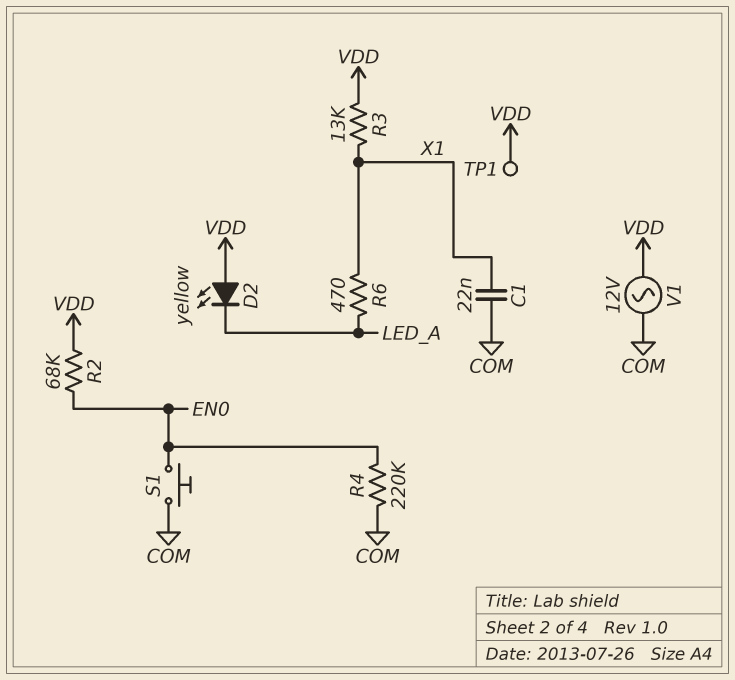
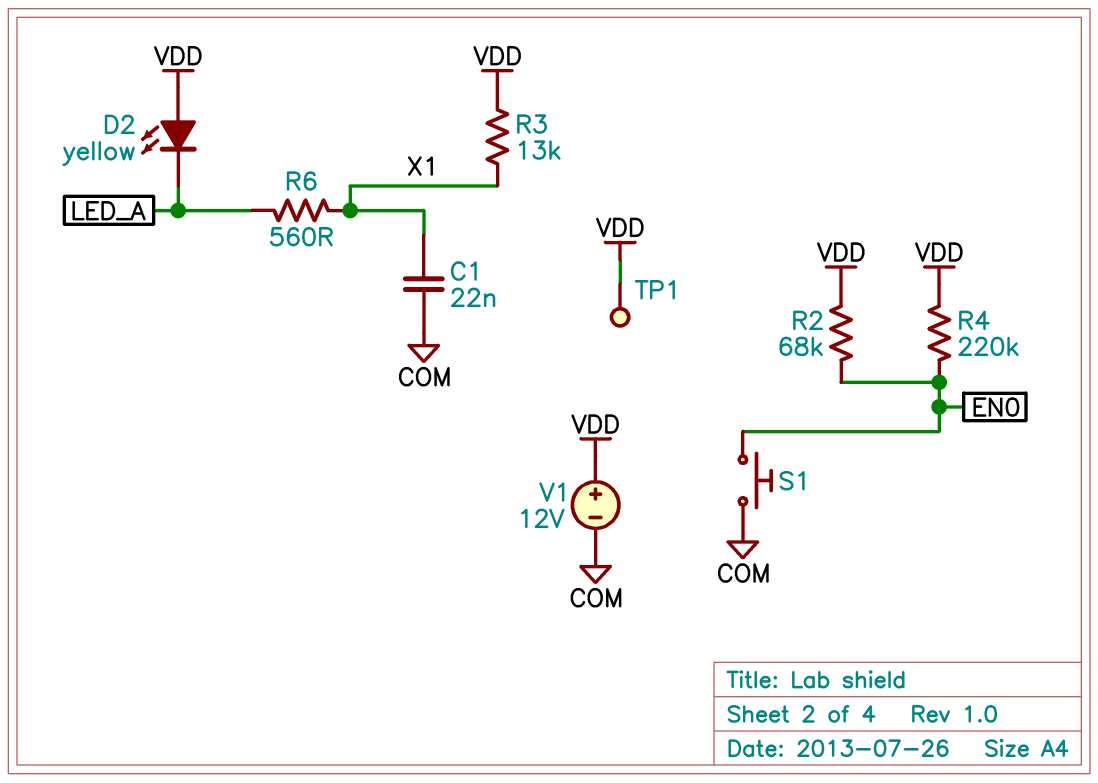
R4: 220k (COM, EN0) -> 220k (EN0, VDD)
R6: 470 (LED_A, X1) -> 560 (LED_A, X1)
V1: AC 12V (COM, VDD) -> 12V (plus VDD, minus COM)

